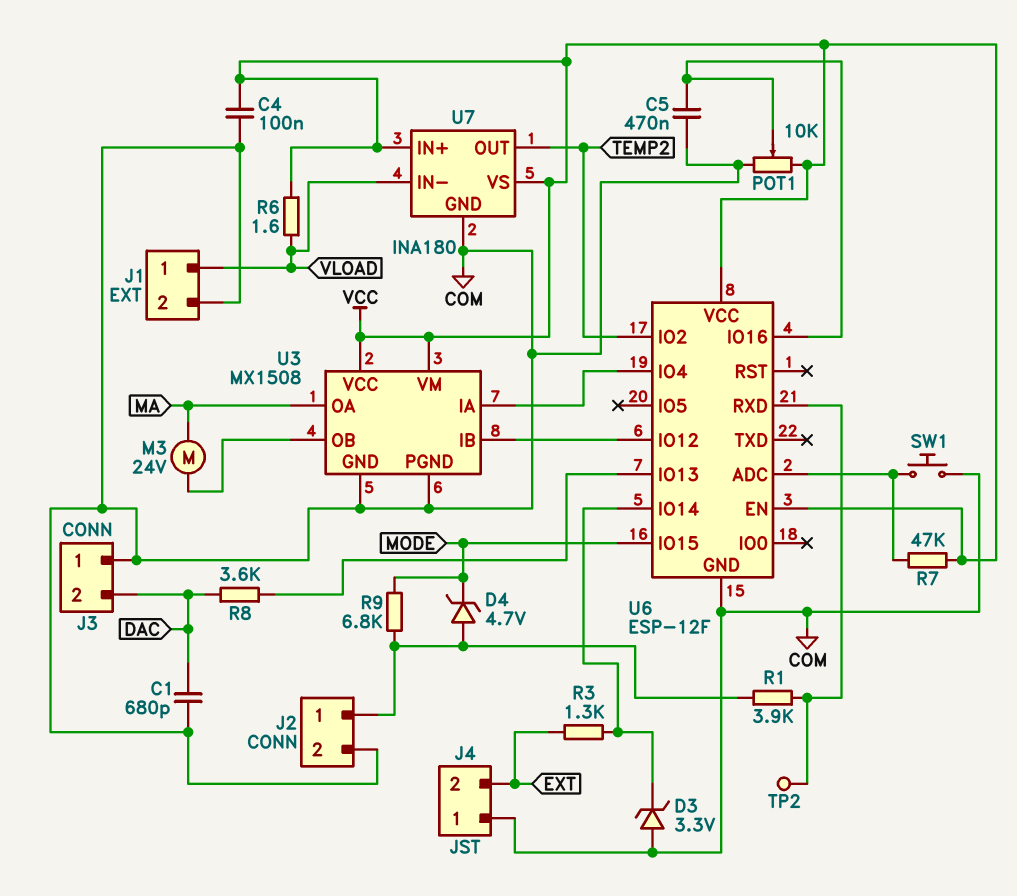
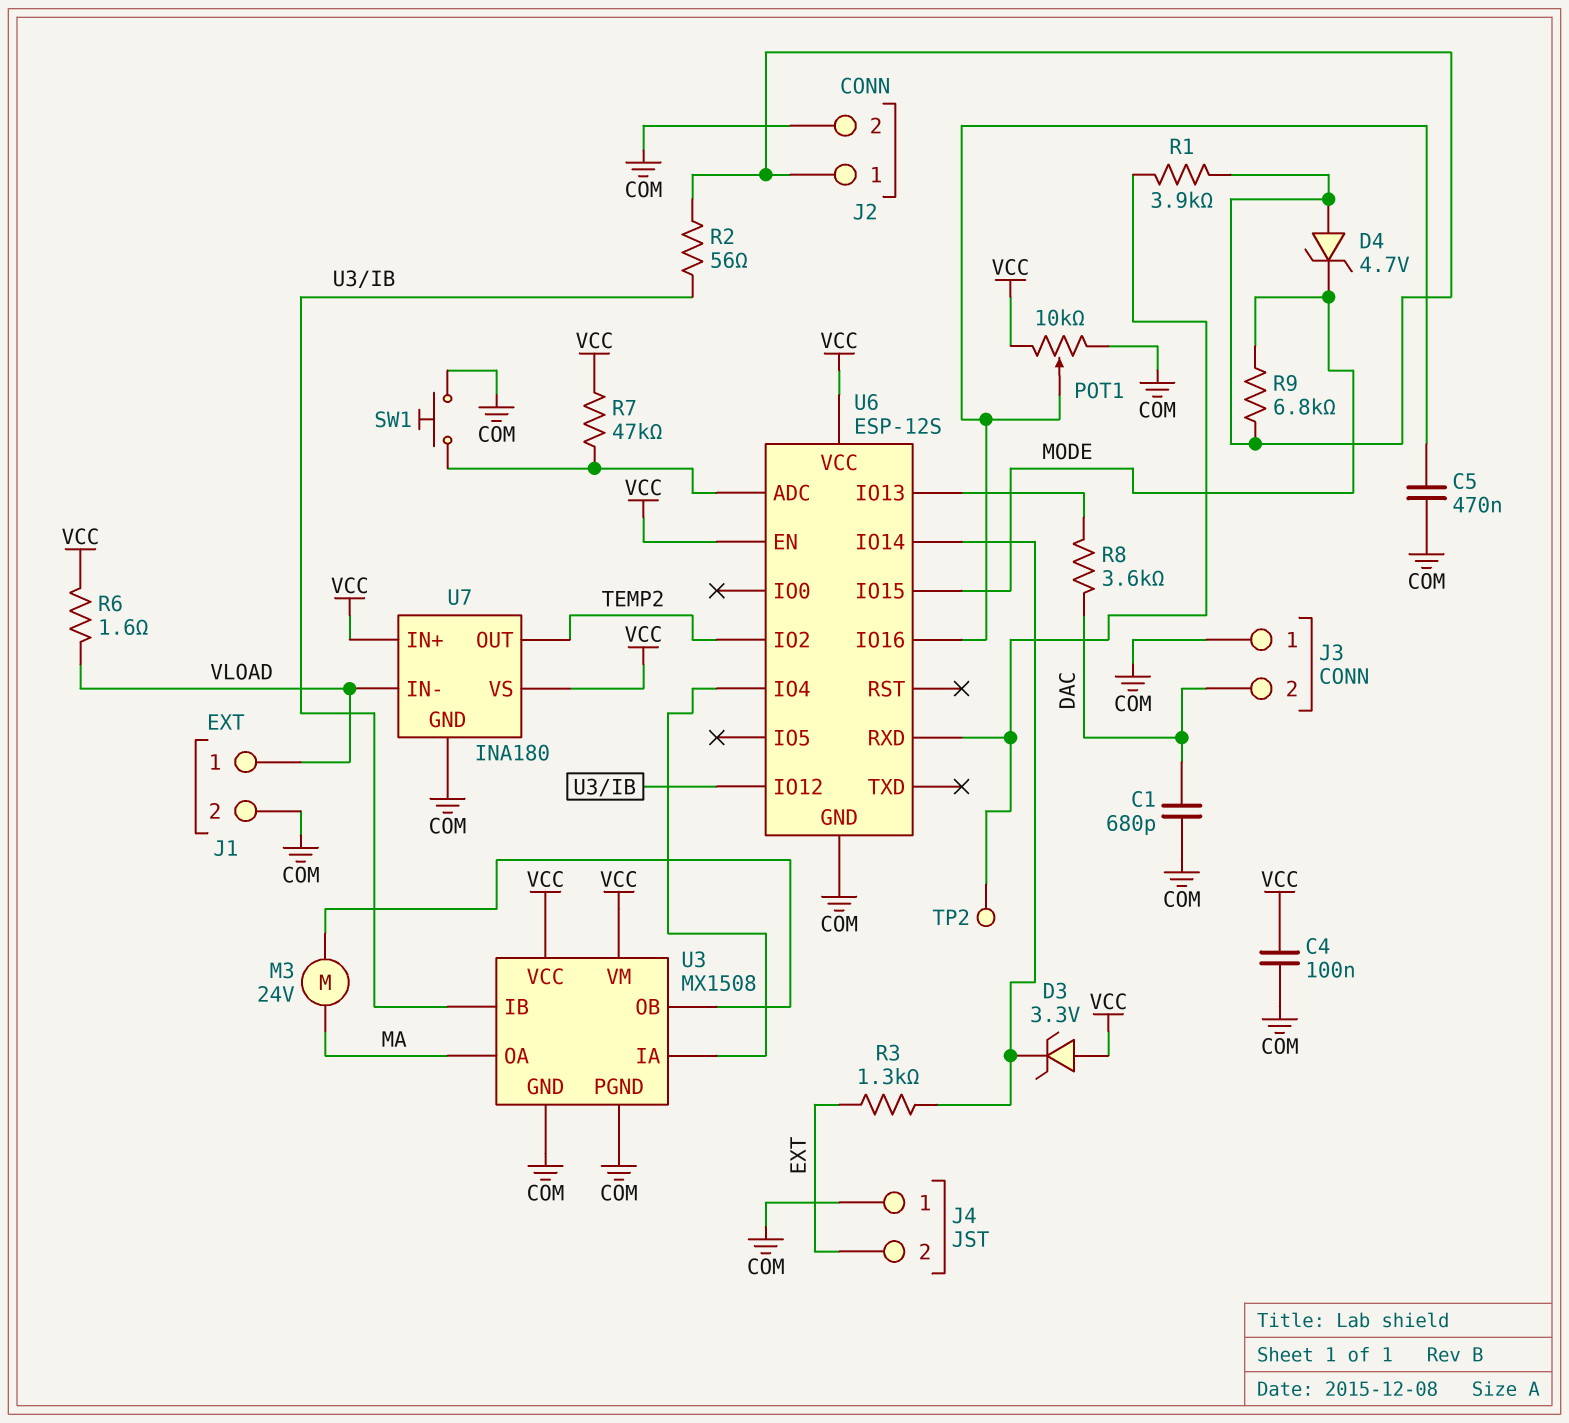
D3: zener 3.3V (A COM, K U6/IO14) -> zener 3.3V (A VCC, K U6/IO14)
R2: none -> 56 (J2/1, U3/IB)
U6: ESP-12F -> ESP-12S

